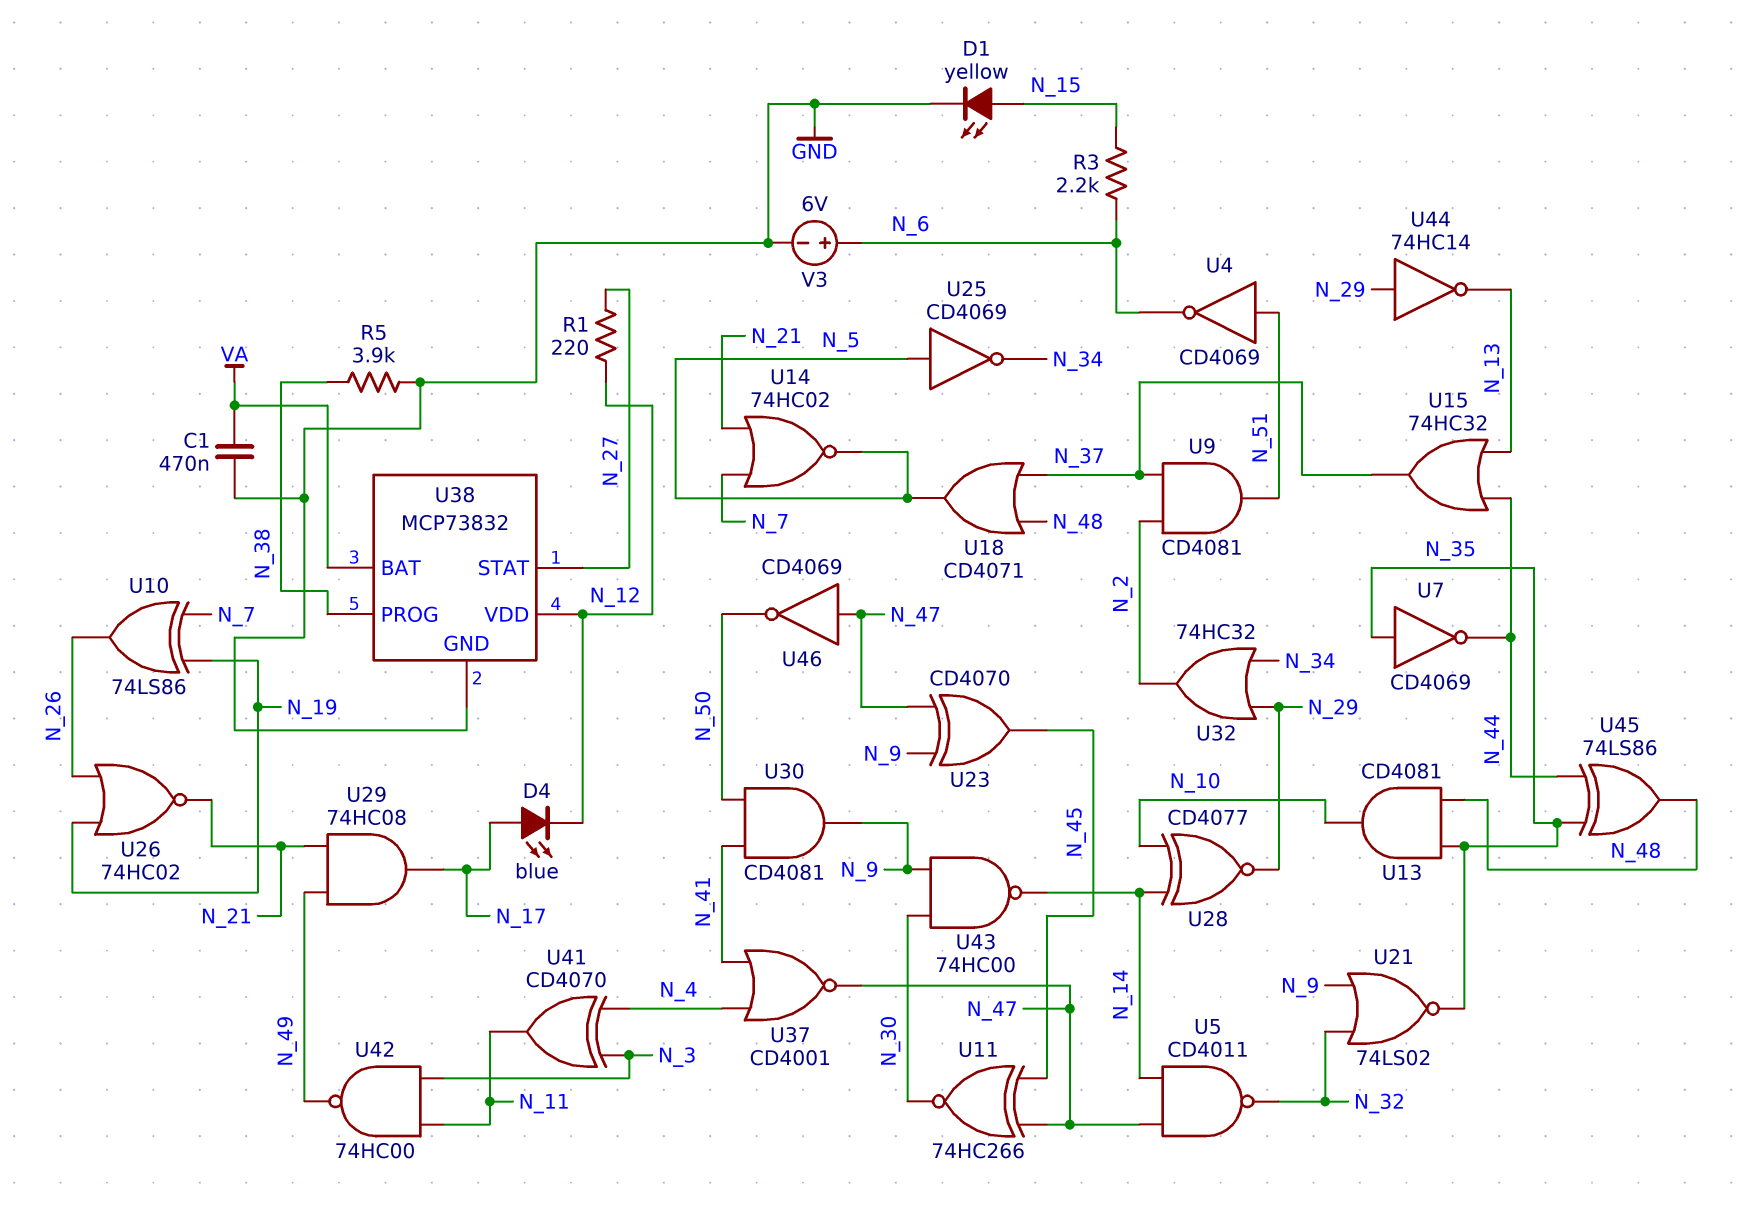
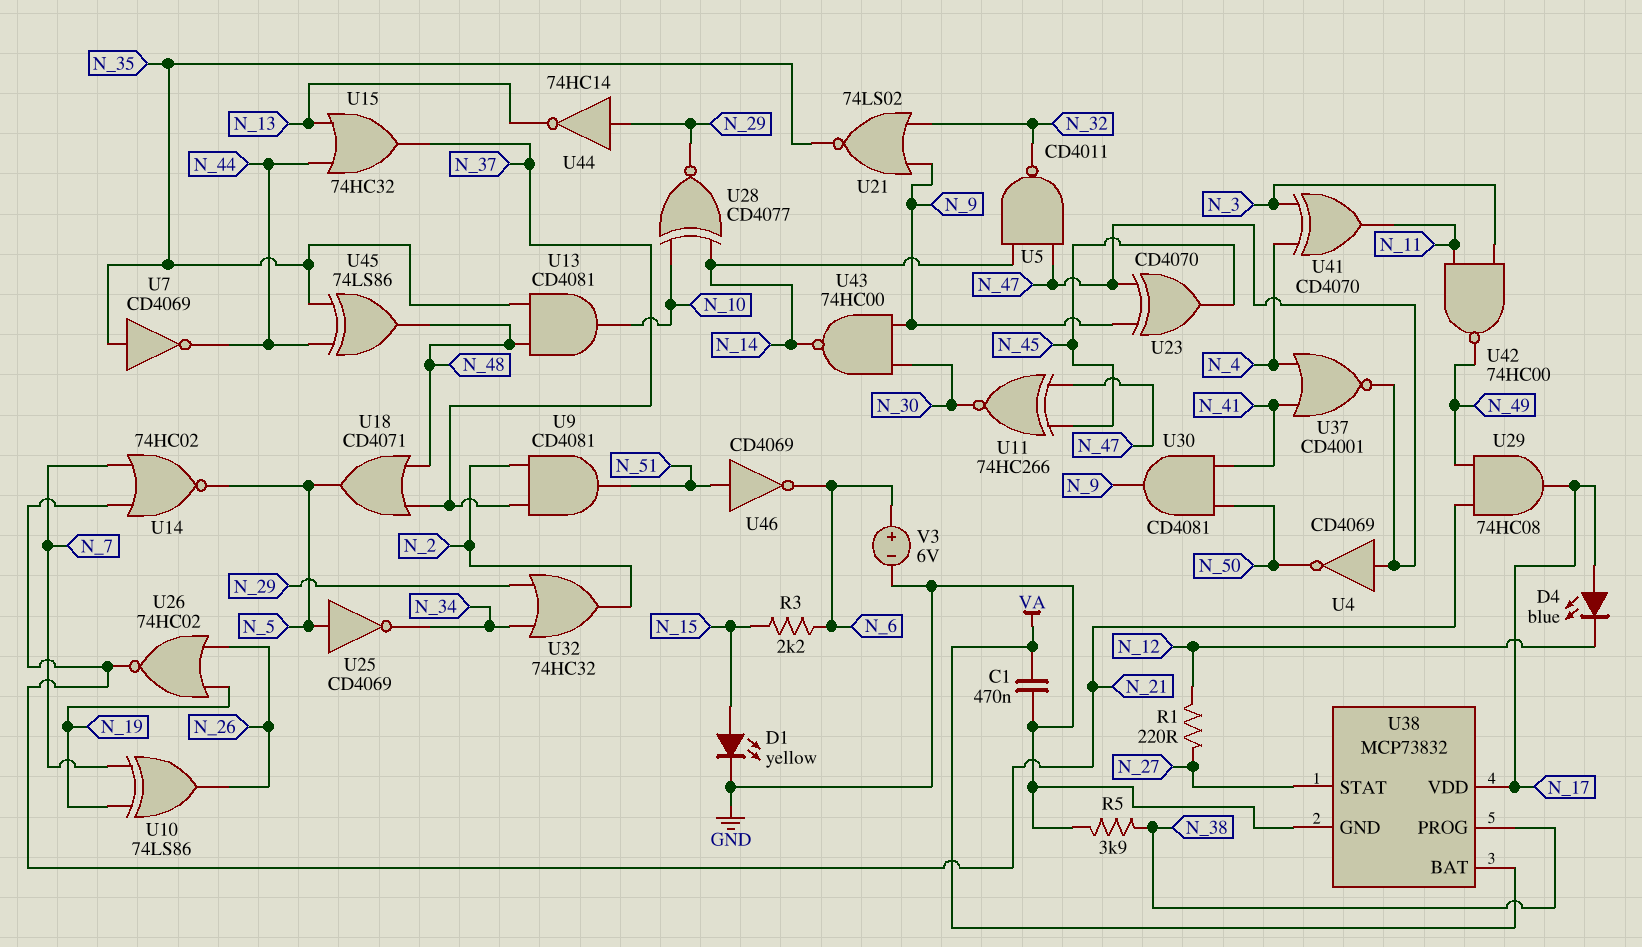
U4: NOT CD4069 (in N_51, out N_6) -> NOT CD4069 (in N_47, out N_50)
U38 pin VDD: N_12 -> N_17
U46: NOT CD4069 (in N_47, out N_50) -> NOT CD4069 (in N_51, out N_6)

